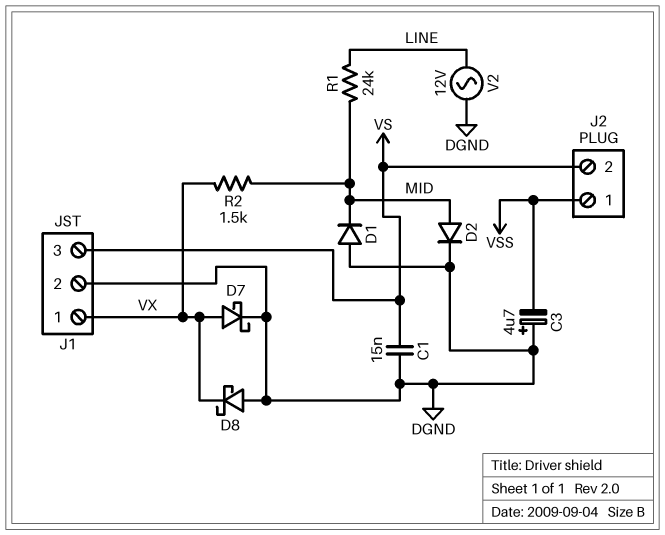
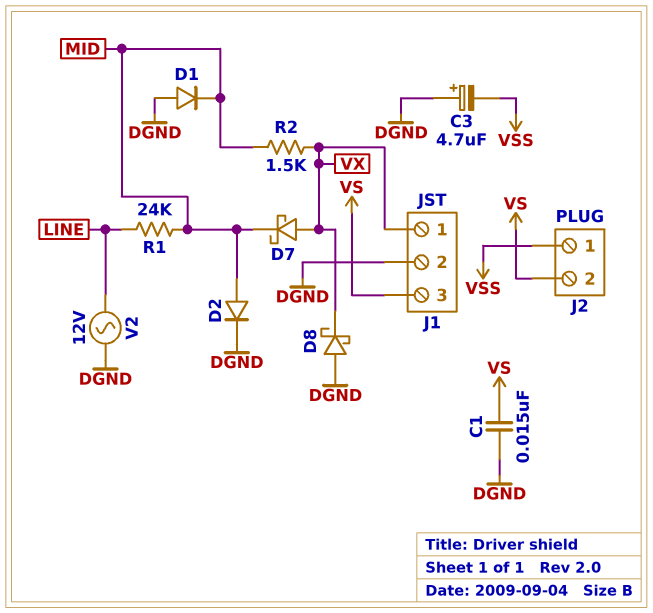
D7: schottky (A VX, K DGND) -> schottky (A VX, K MID)

